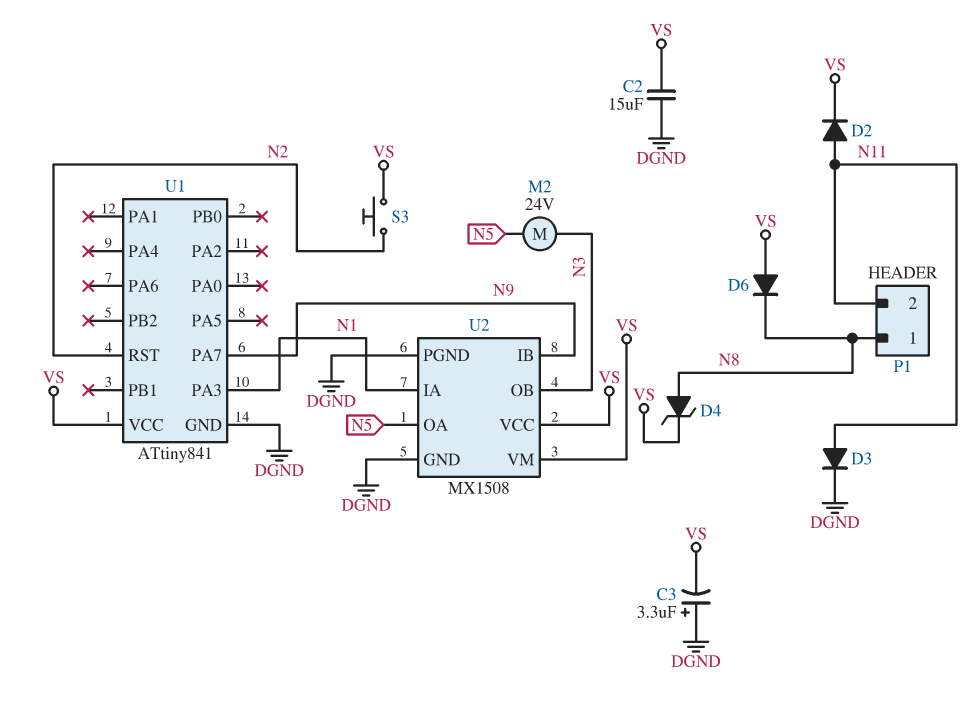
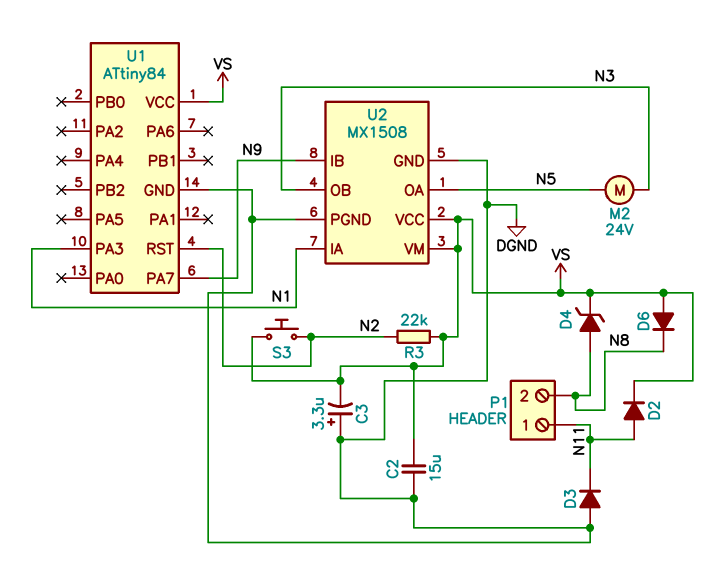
D3: diode (A N11, K DGND) -> diode (A DGND, K N11)
P1 pin 1: N8 -> N11
P1 pin 2: N11 -> N8
R3: none -> 22k (N2, VS)
U1: ATtiny841 -> ATtiny84

